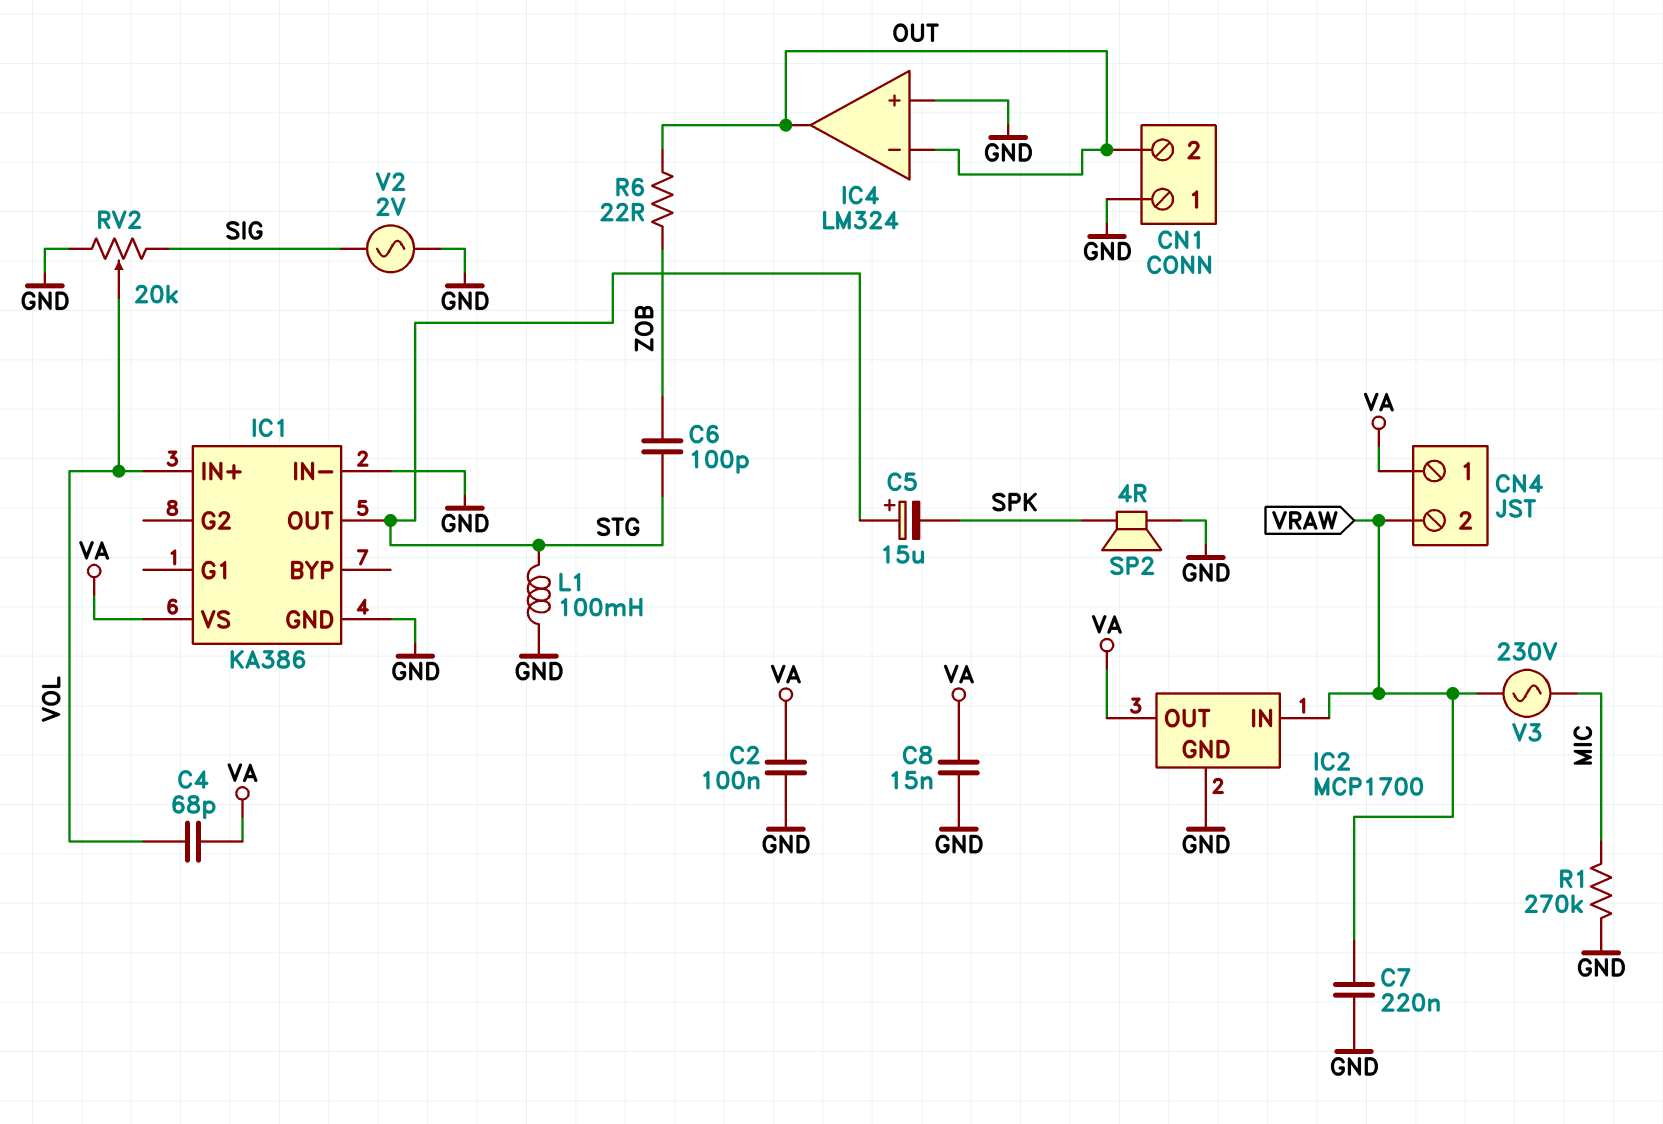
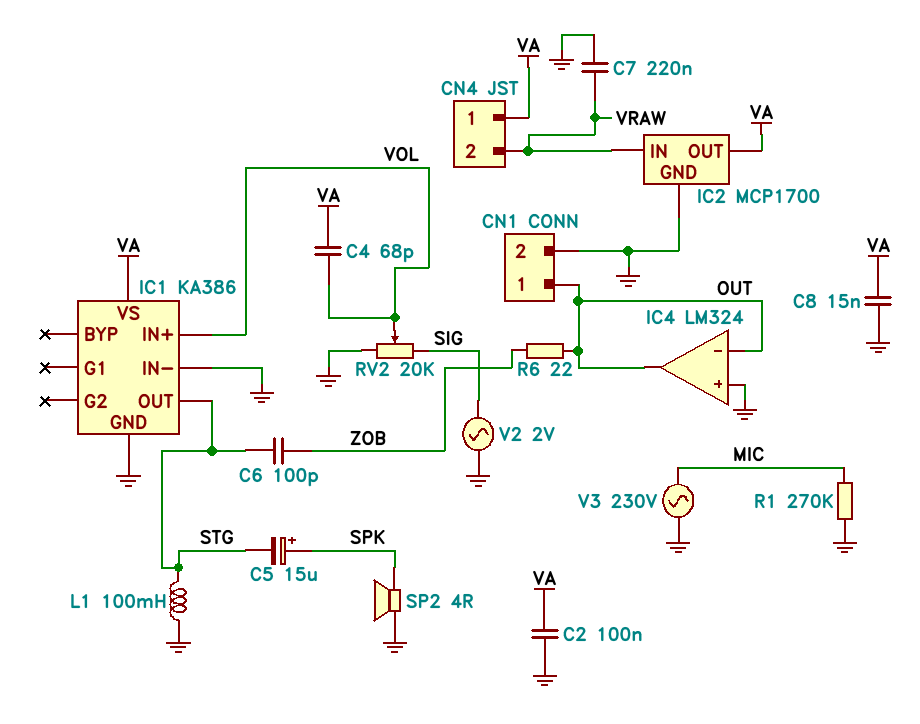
C5: 15uF (plus STG, minus SPK) -> 15uF (plus SPK, minus STG)
CN1 pin 1: GND -> OUT
CN1 pin 2: OUT -> GND
V3: AC 230V (MIC, VRAW) -> AC 230V (GND, MIC)

